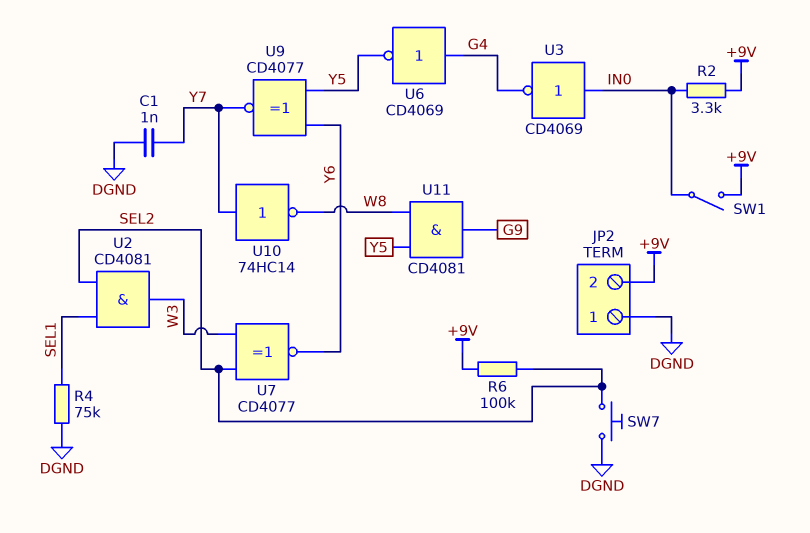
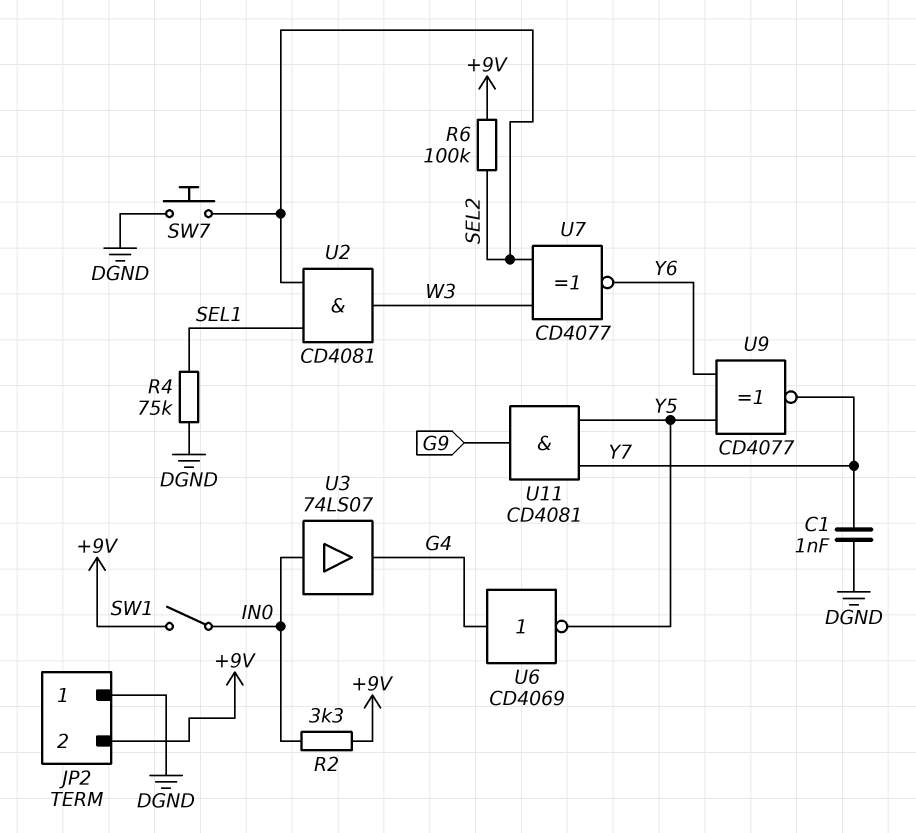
U3: NOT CD4069 (in IN0, out G4) -> buffer 74LS07 (in IN0, out G4)
U10: NOT 74HC14 (in Y7, out W8) -> none
U11: AND CD4081 (in W8, in Y5, out G9) -> AND CD4081 (in Y5, in Y7, out G9)

